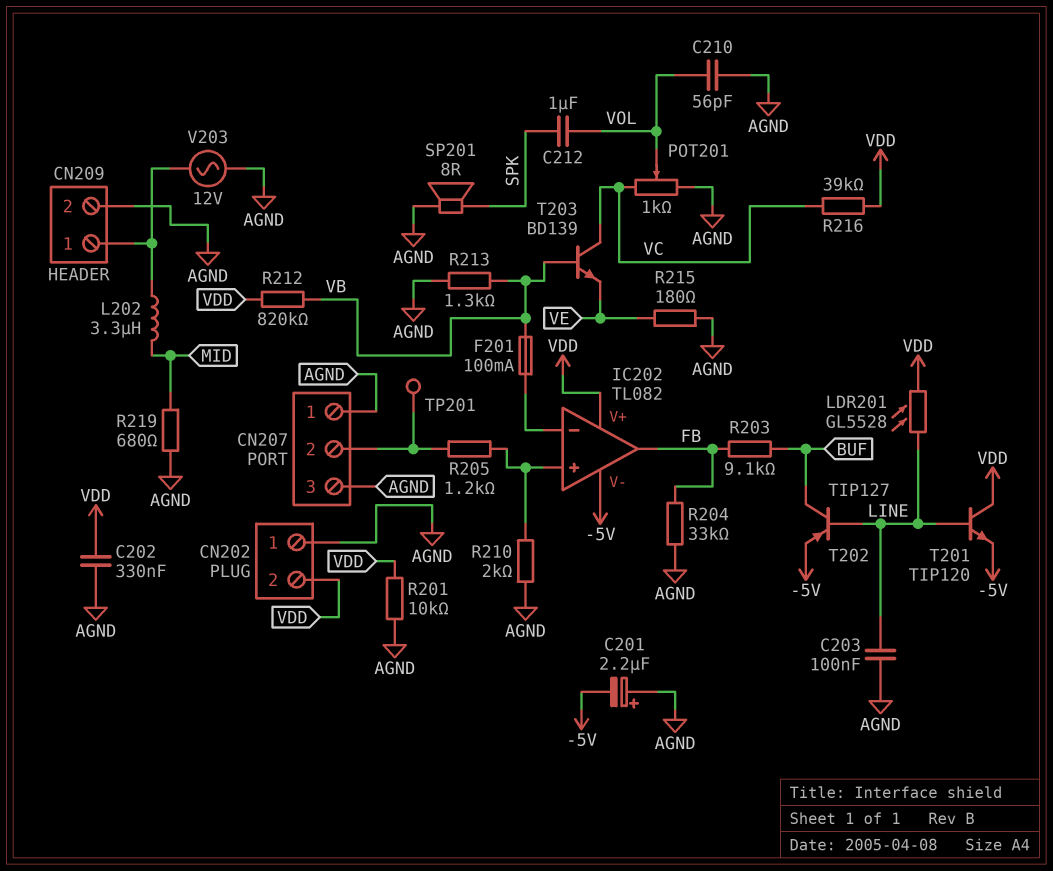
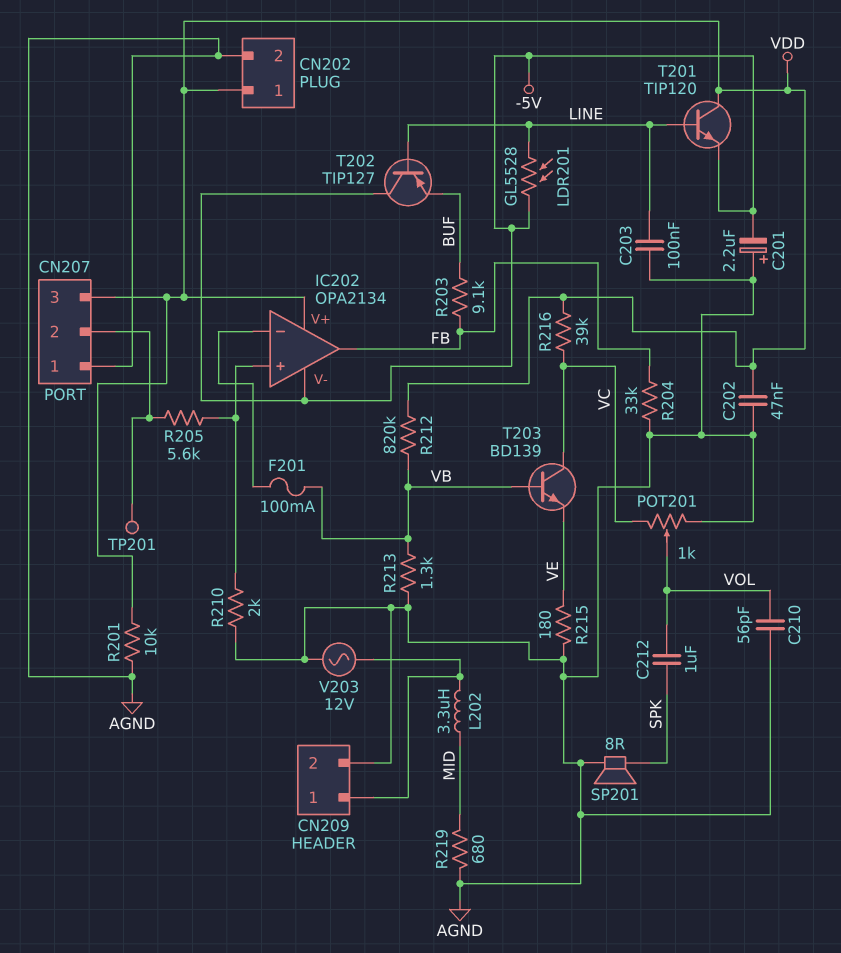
C202: 330nF (AGND, VDD) -> 47nF (AGND, VDD)
CN202 pin 1: AGND -> VDD
CN202 pin 2: VDD -> AGND
CN207 pin 3: AGND -> VDD
IC202: TL082 -> OPA2134
LDR201: GL5528 (LINE, VDD) -> GL5528 (-5V, LINE)
R205: 1.2k (CN207/2, IC202/in+) -> 5.6k (CN207/2, IC202/in+)
T202: PNP TIP127 (B LINE, C BUF, E -5V) -> PNP TIP127 (B LINE, C -5V, E BUF)

